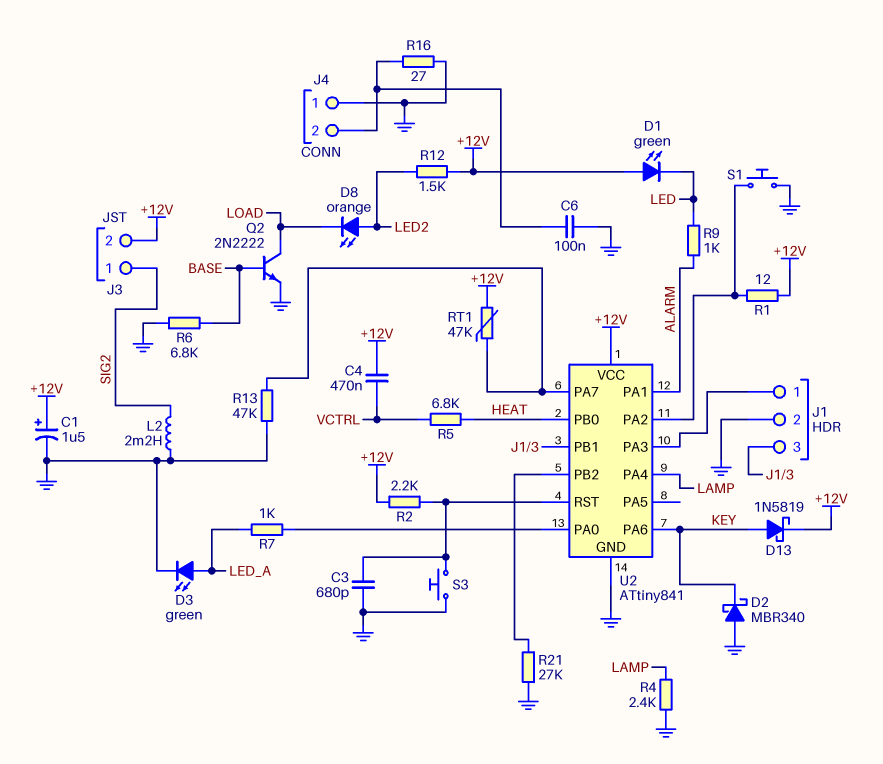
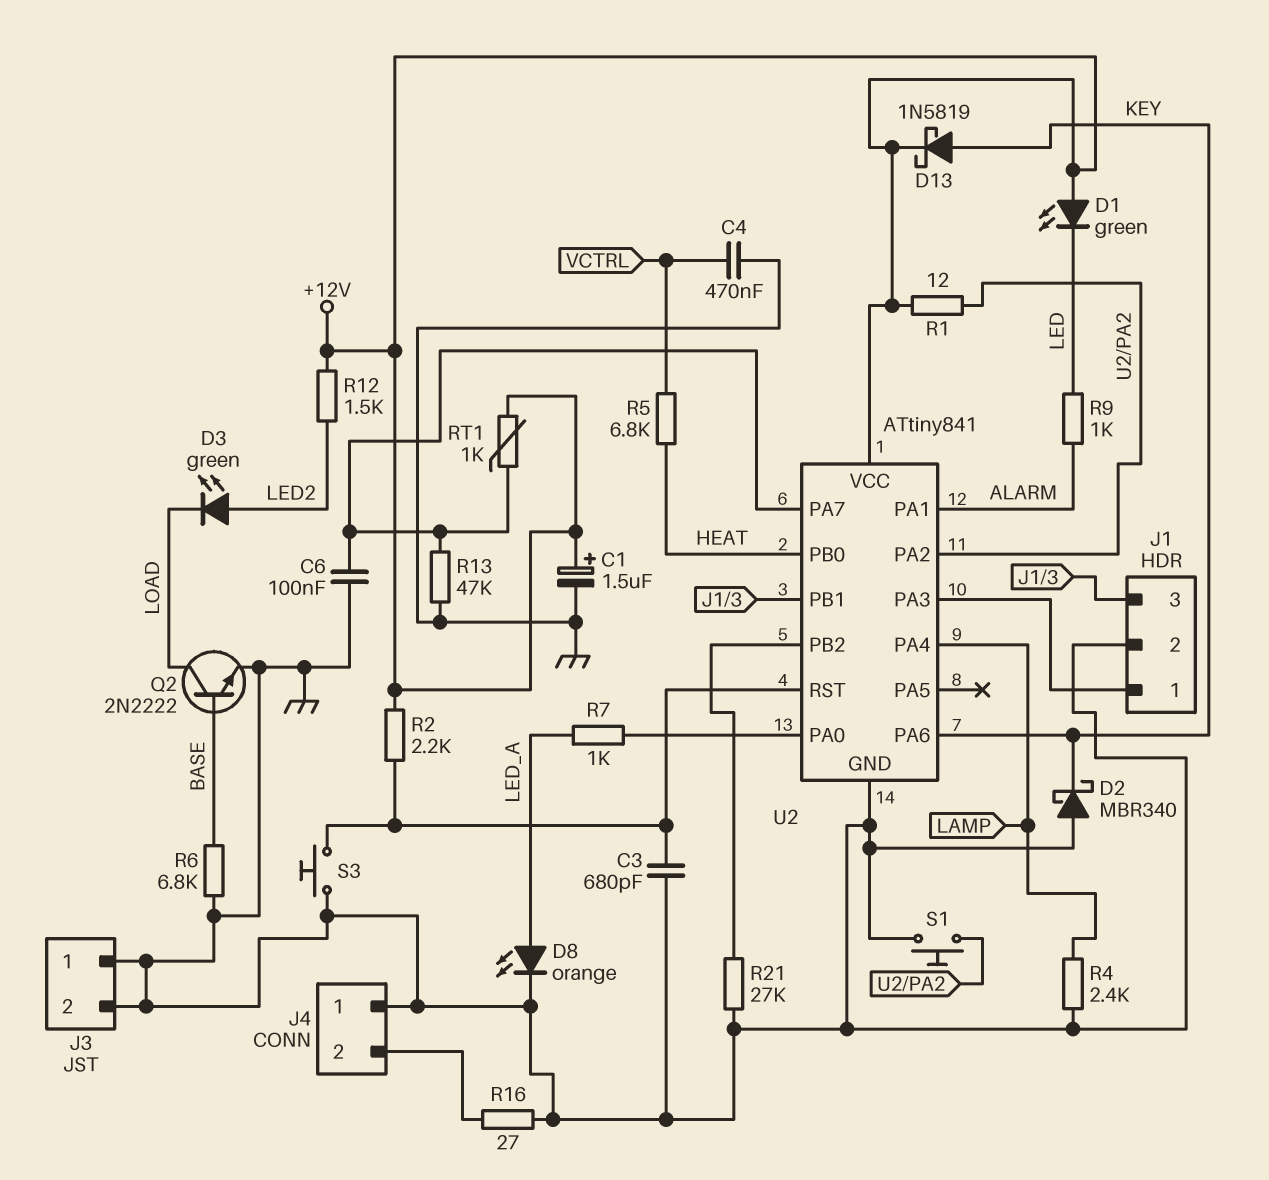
C4: 470nF (+12V, VCTRL) -> 470nF (GND, VCTRL)
C6: 100nF (GND, J4/2) -> 100nF (GND, U2/PA7)
D3: LED green (A LED_A, K GND) -> LED green (A LED2, K LOAD)
D8: LED orange (A LED2, K LOAD) -> LED orange (A LED_A, K GND)
J3 pin 1: SIG2 -> GND
J3 pin 2: +12V -> GND
L2: 2.2mH (GND, SIG2) -> none
RT1: 47k (+12V, U2/PA7) -> 1k (+12V, U2/PA7)

